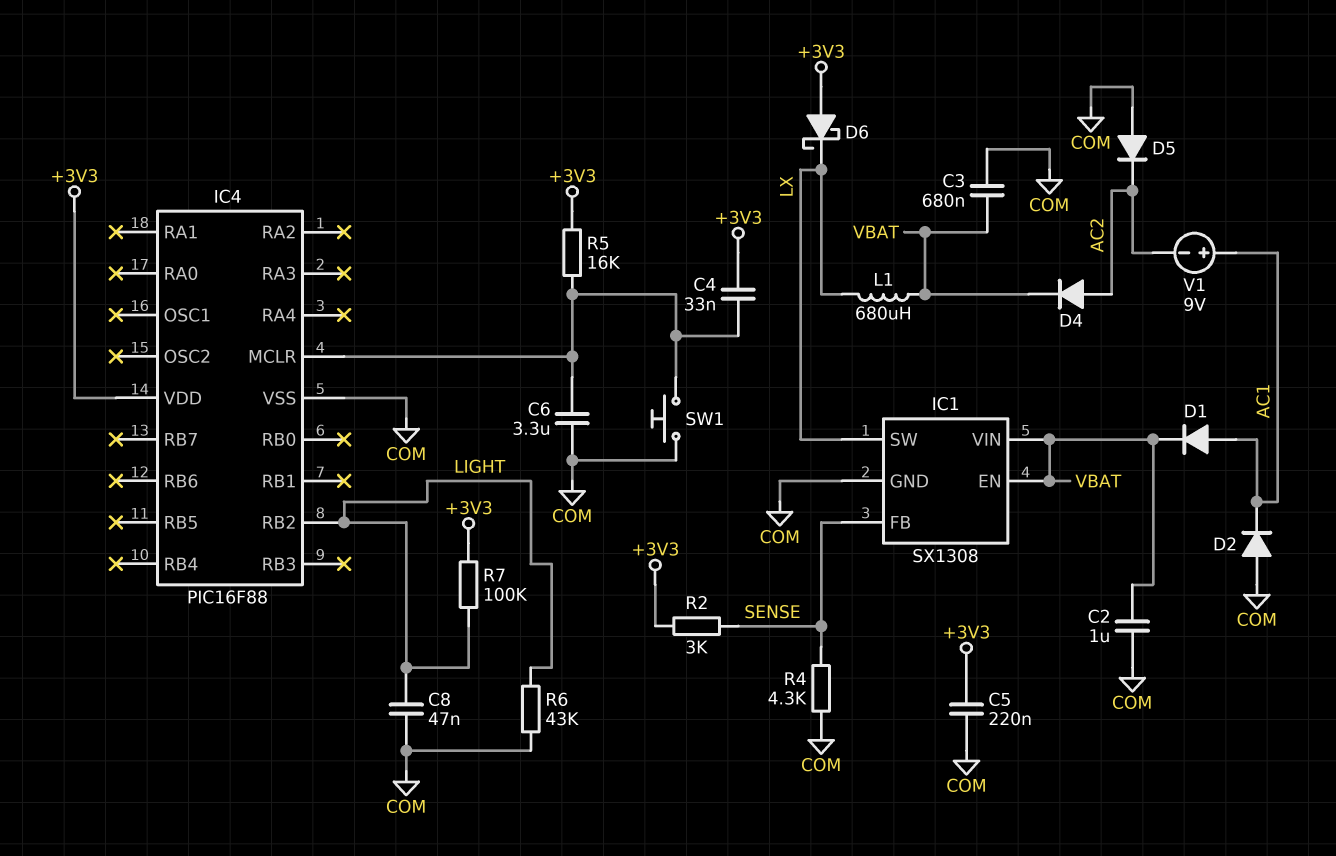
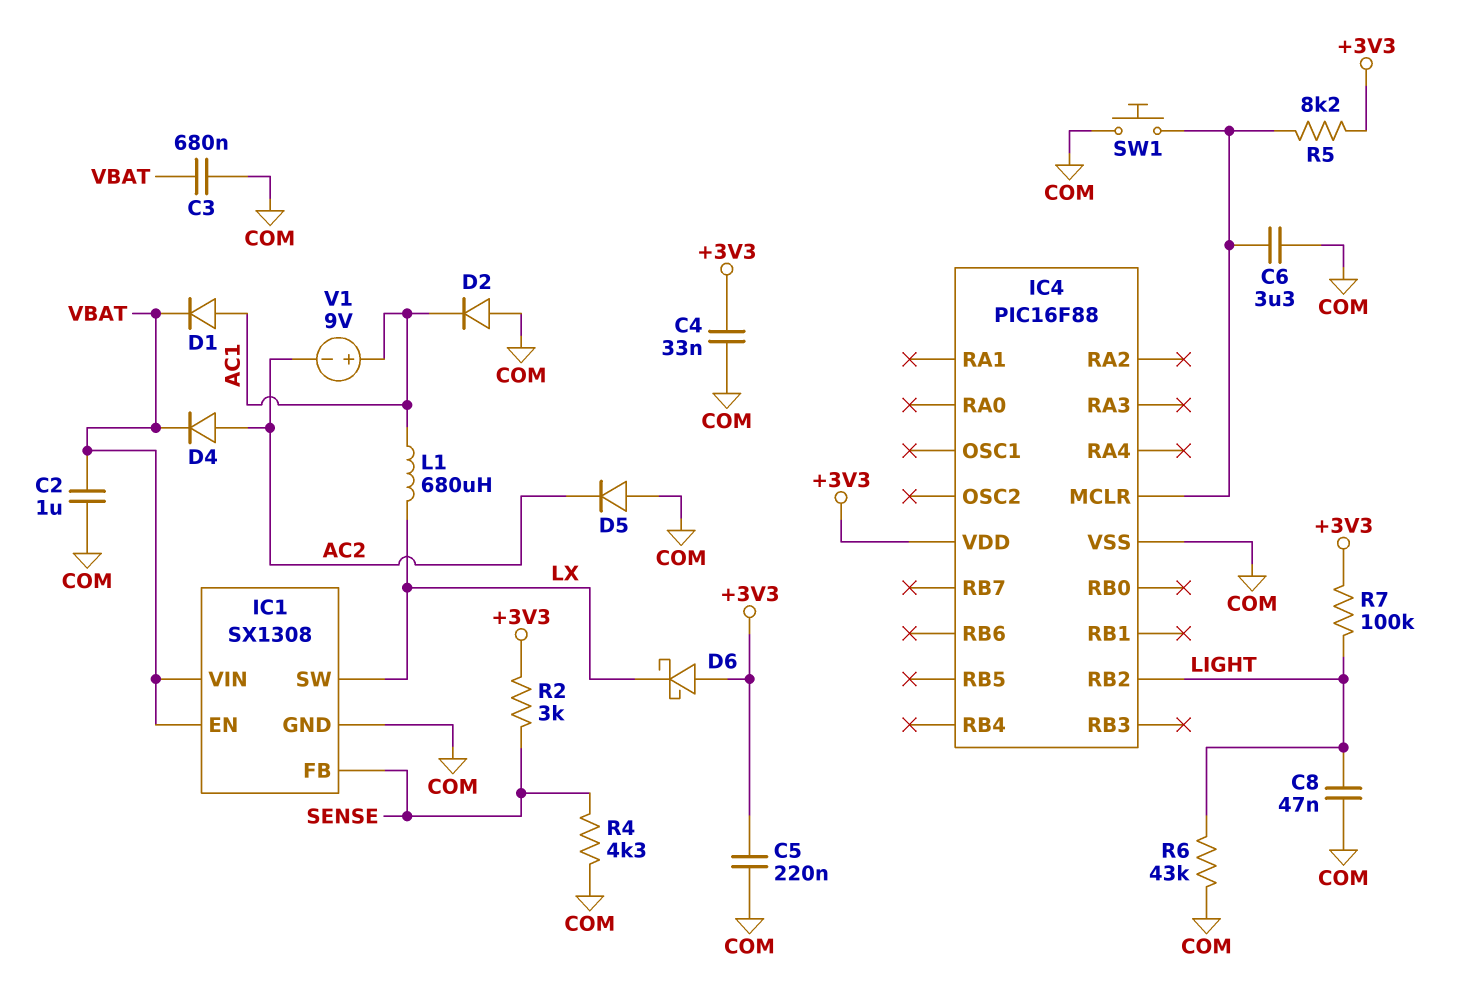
C4: 33nF (+3V3, IC4/MCLR) -> 33nF (+3V3, COM)
L1: 680uH (LX, VBAT) -> 680uH (AC1, LX)
R5: 16k (+3V3, IC4/MCLR) -> 8.2k (+3V3, IC4/MCLR)

